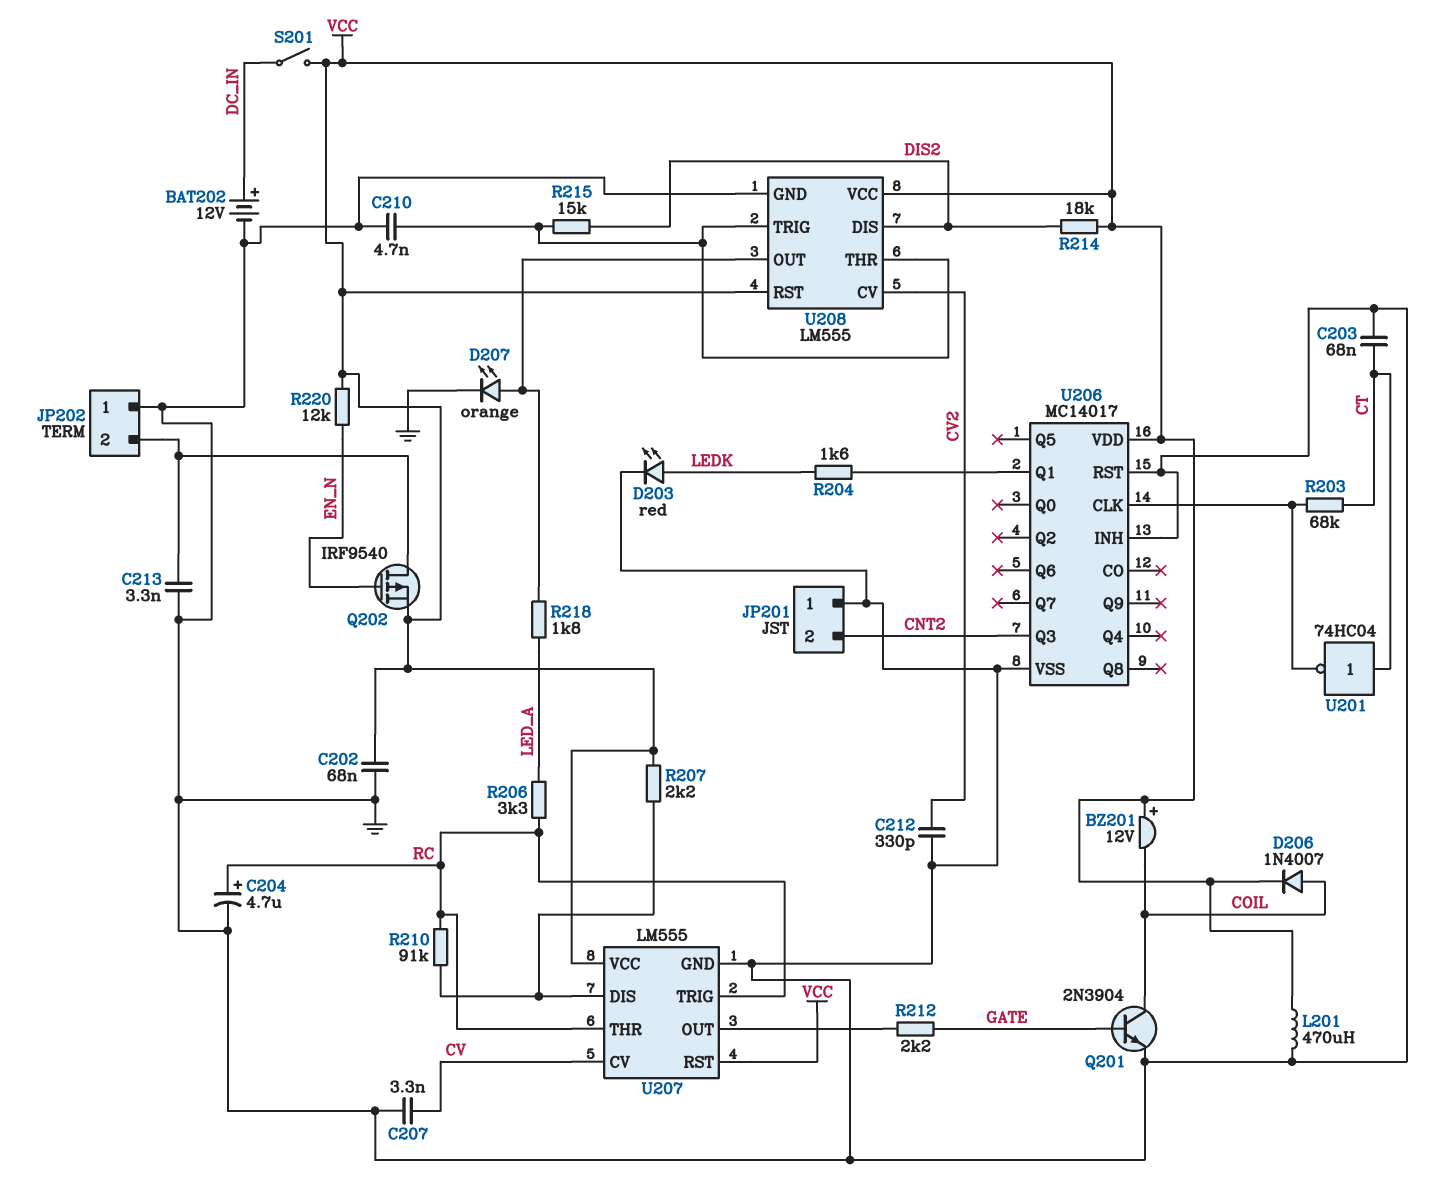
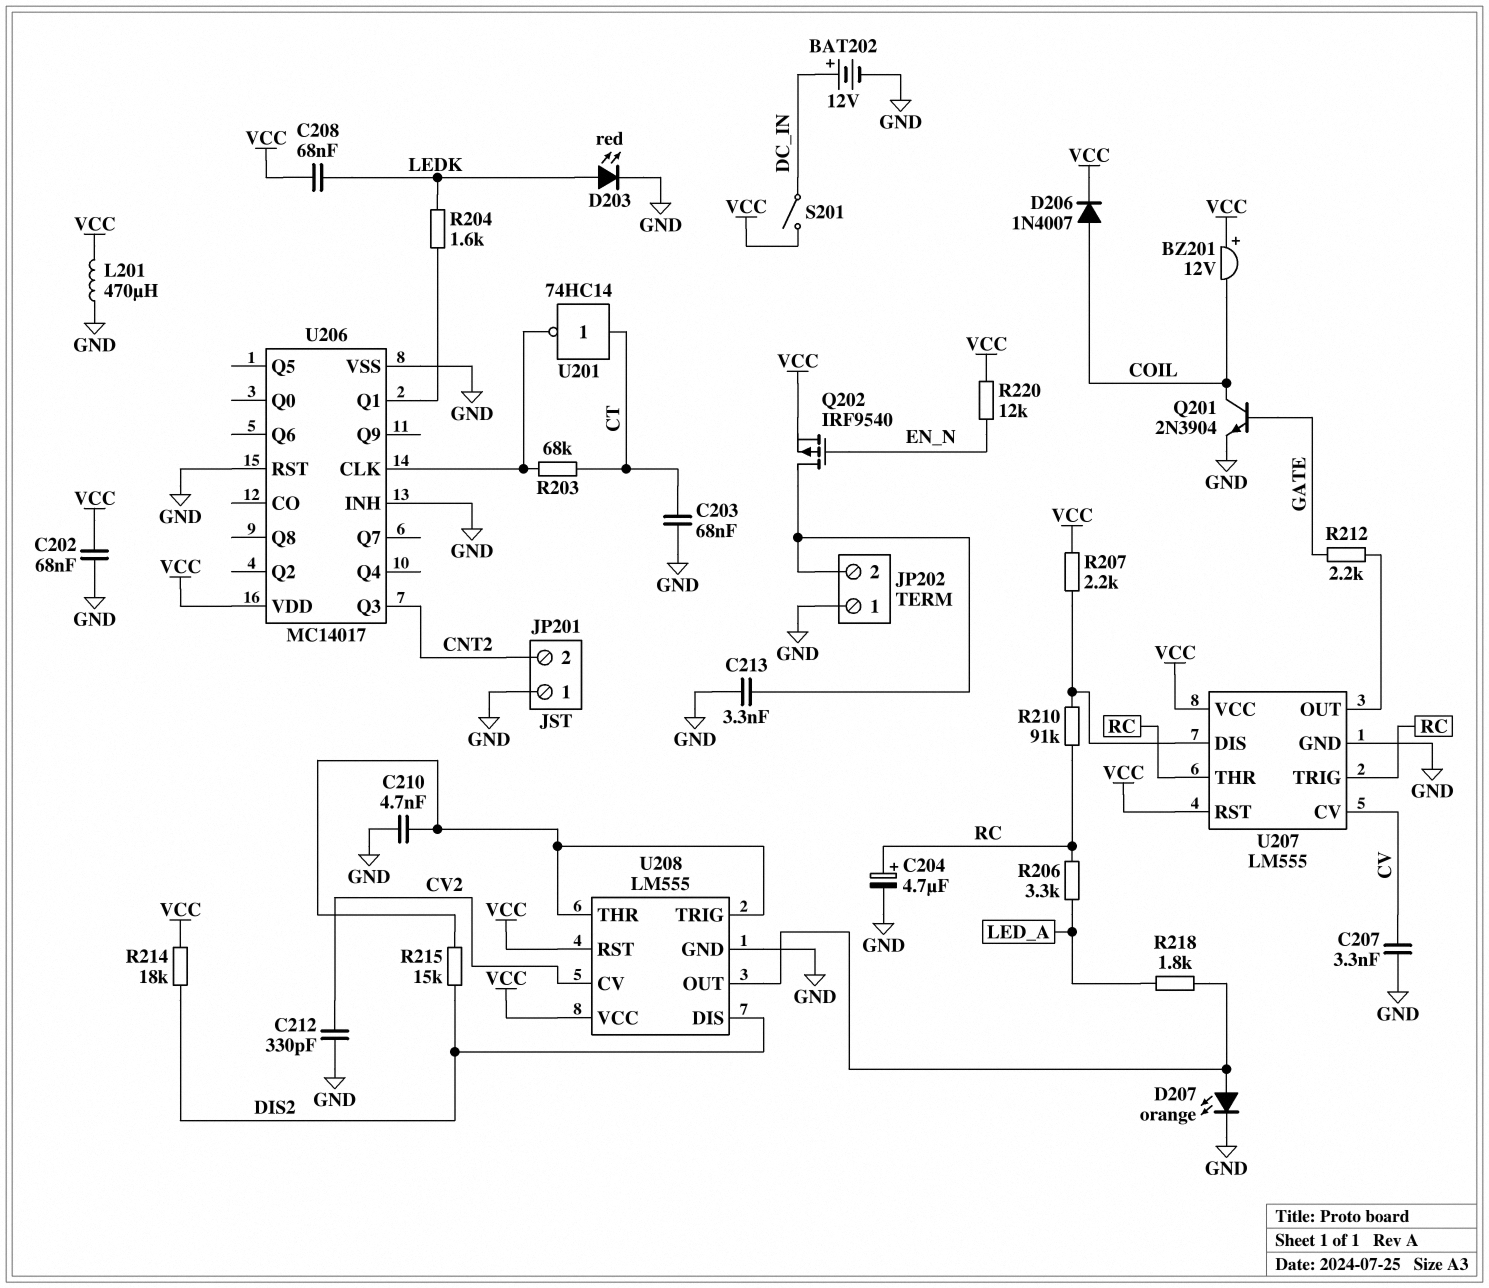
C208: none -> 68nF (LEDK, VCC)
U201: NOT 74HC04 (in CT, out U206/CLK) -> NOT 74HC14 (in CT, out U206/CLK)

